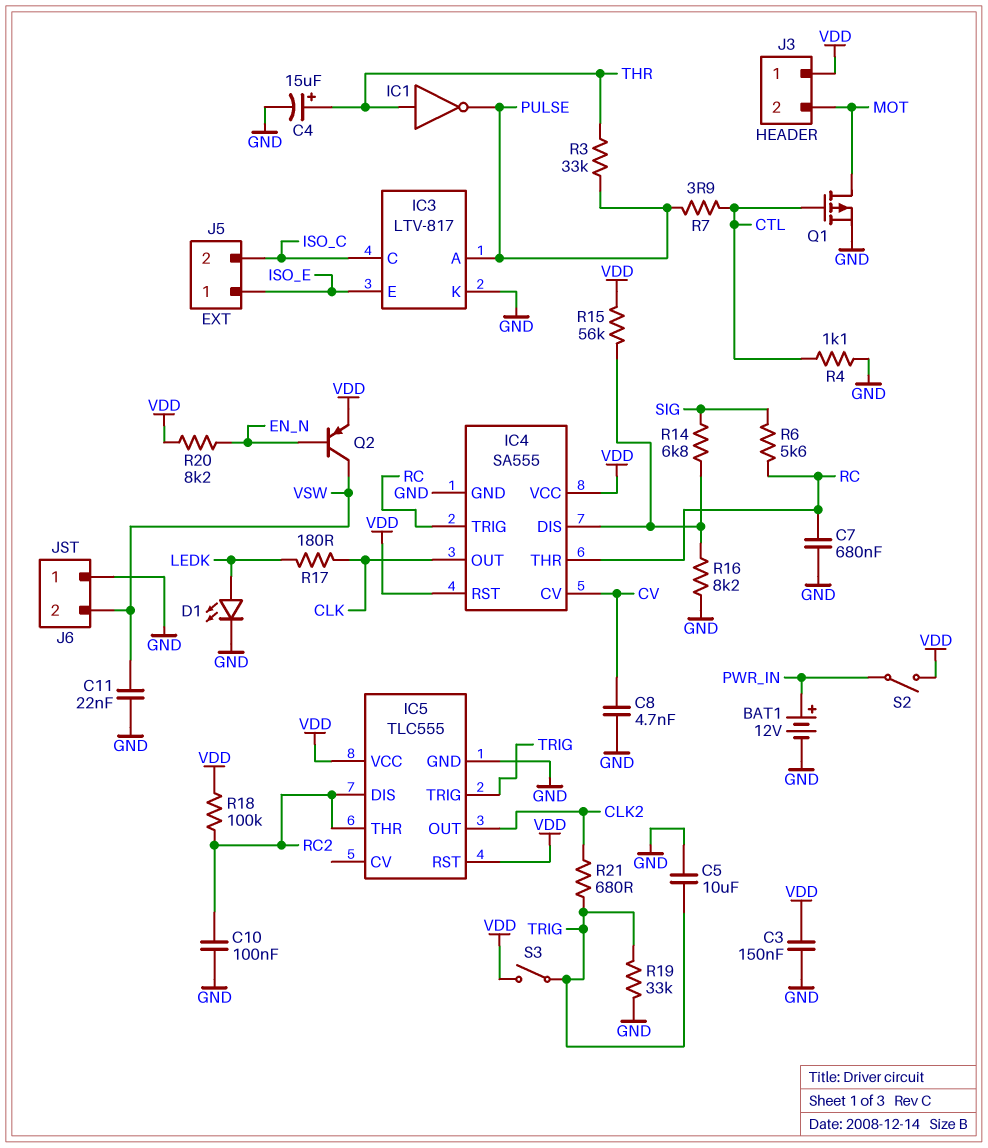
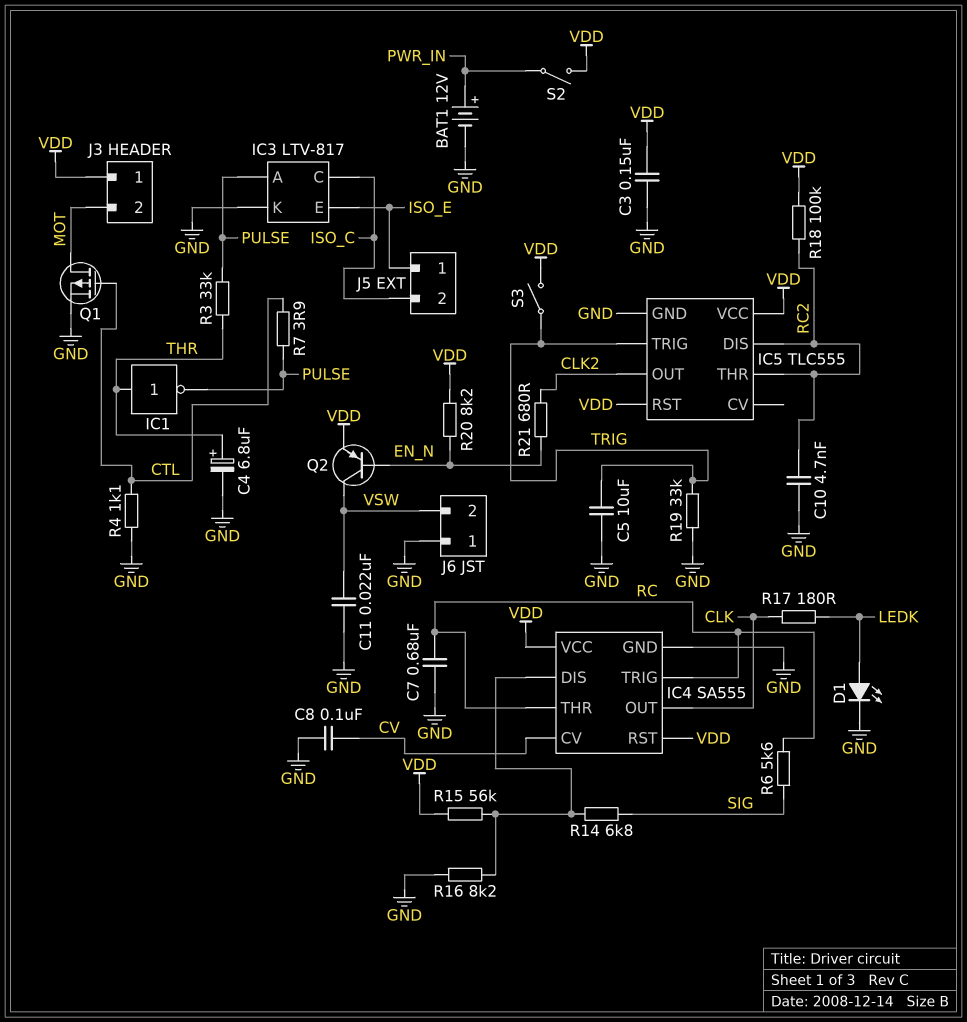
C4: 15uF (plus THR, minus GND) -> 6.8uF (plus THR, minus GND)
C8: 4.7nF (CV, GND) -> 100nF (CV, GND)
C10: 100nF (GND, RC2) -> 4.7nF (GND, RC2)
R21: 680 (CLK2, TRIG) -> 680 (CLK2, EN_N)

